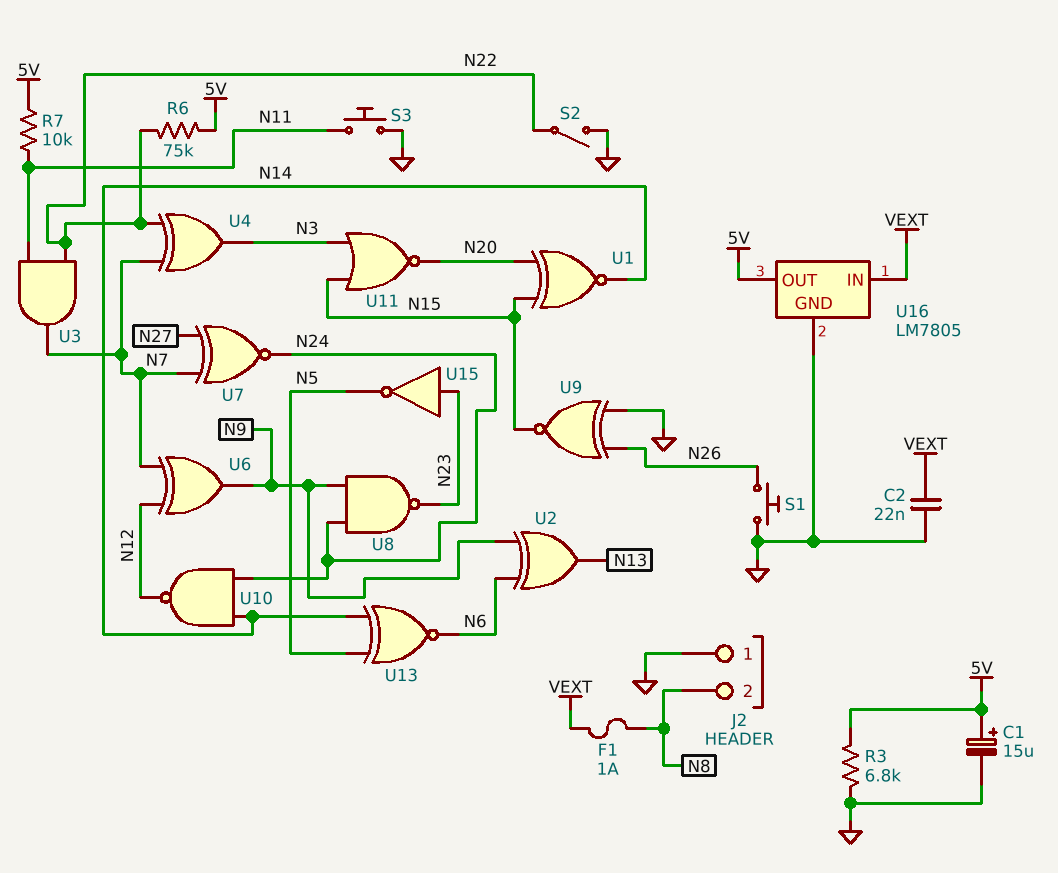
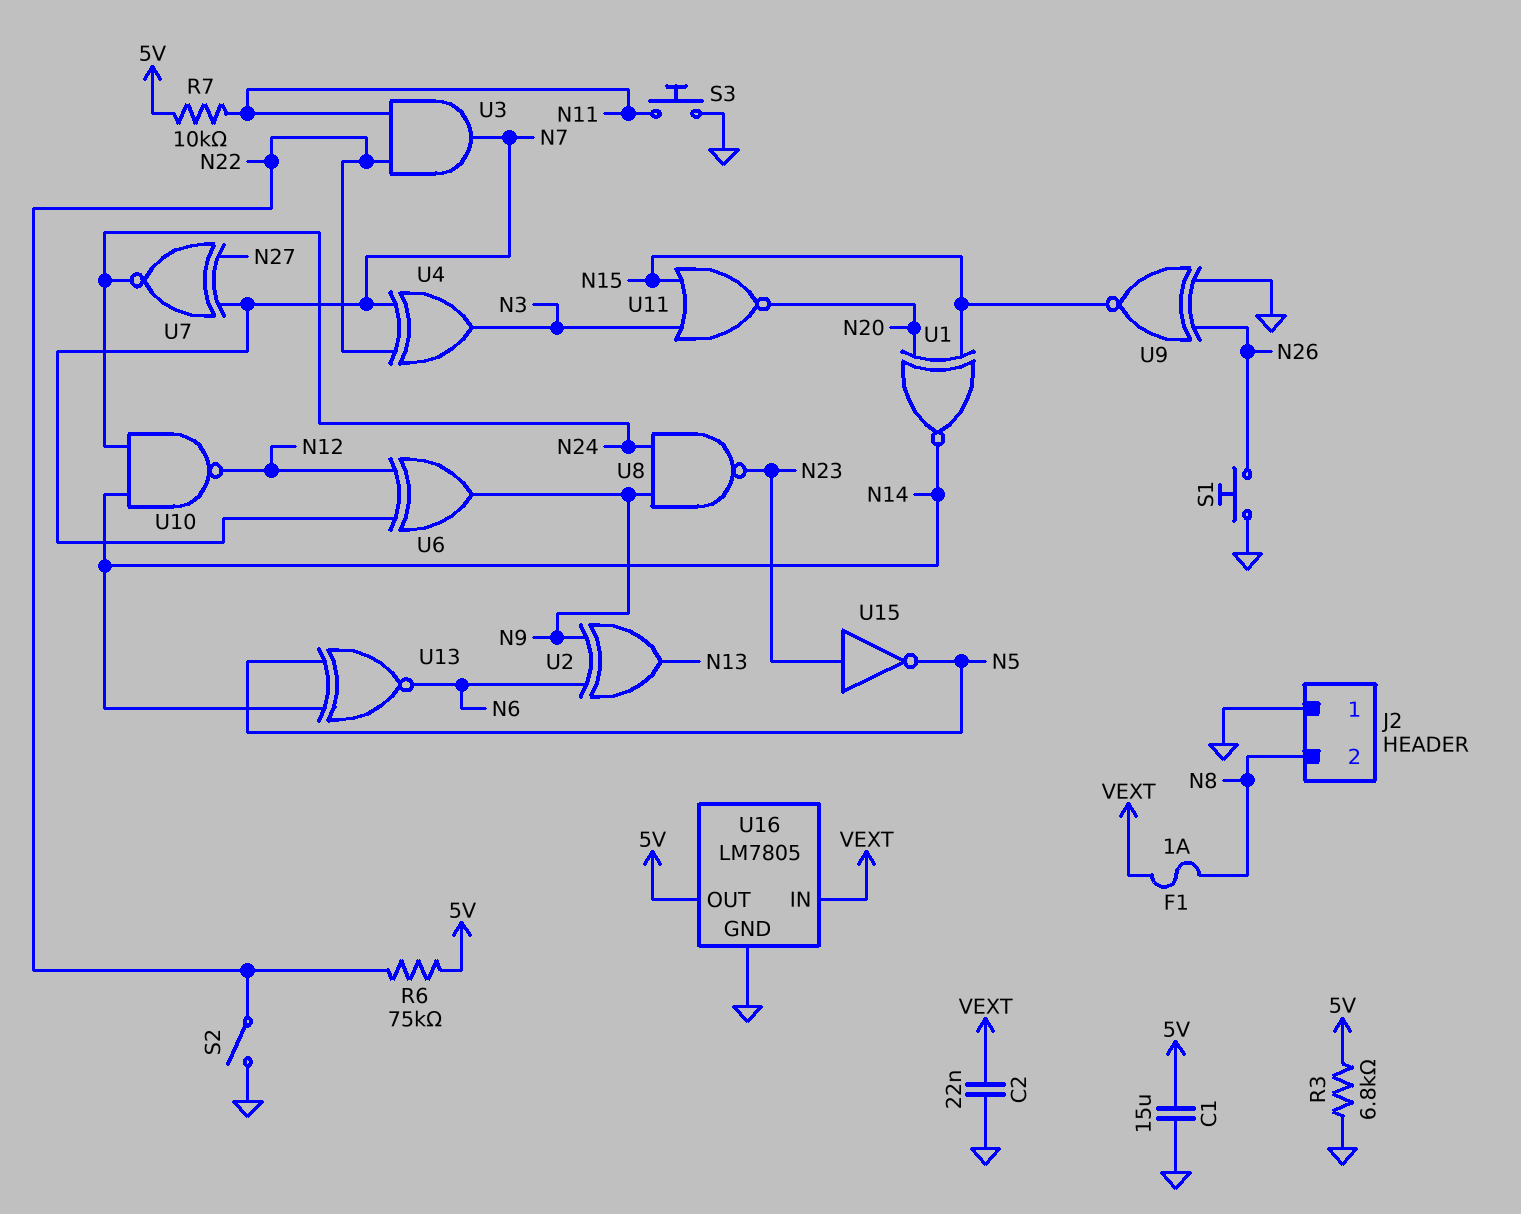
C1: 15uF (plus 5V, minus GND) -> 15uF (5V, GND)

